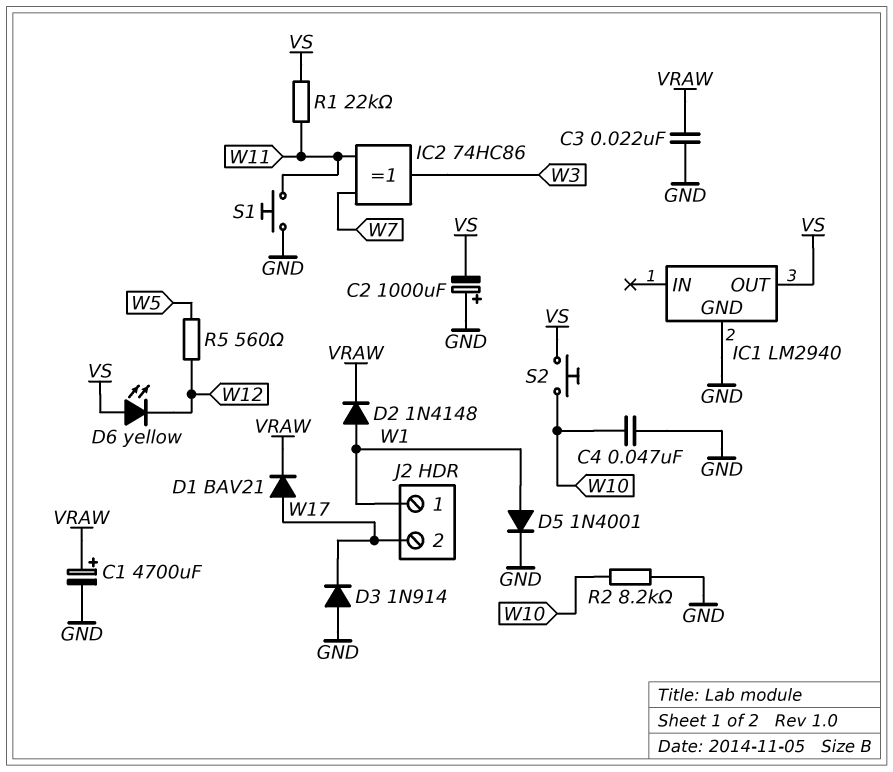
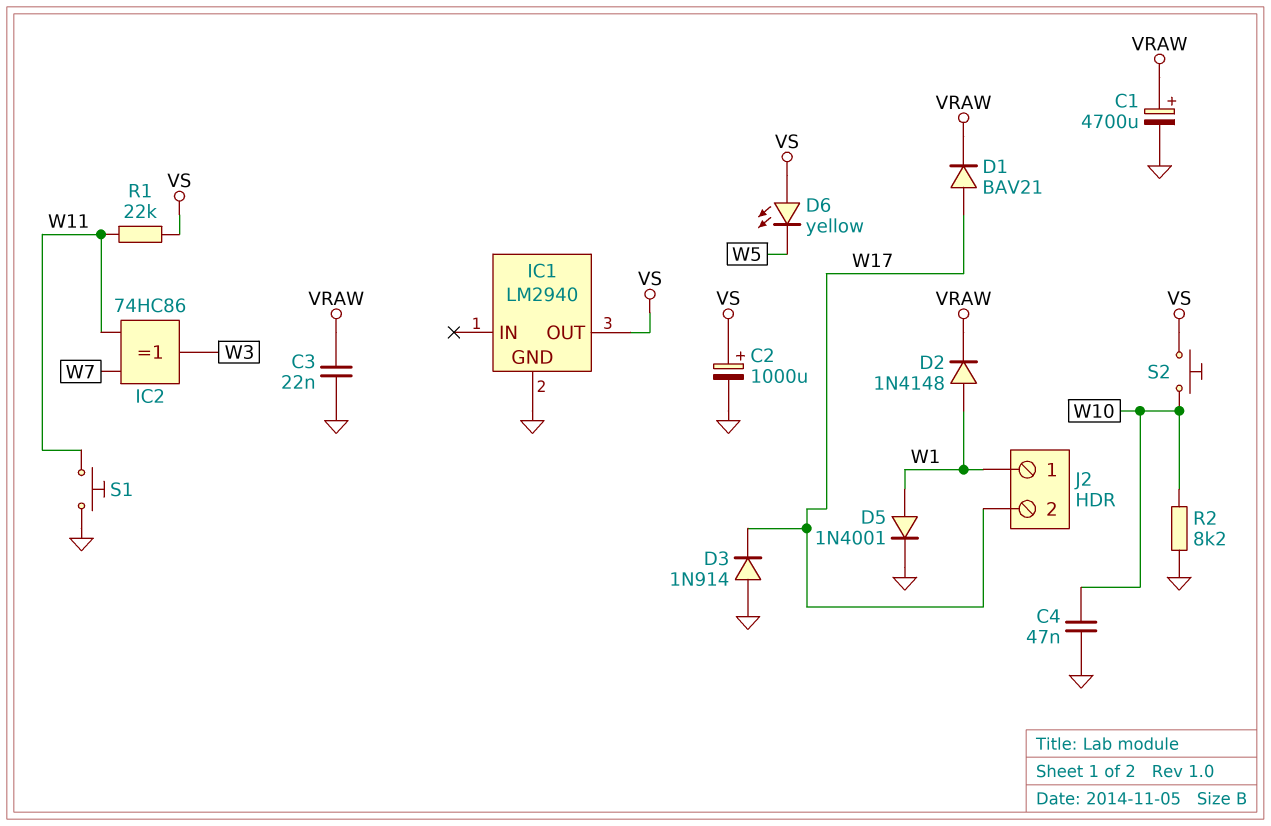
C2: 1000uF (plus GND, minus VS) -> 1000uF (plus VS, minus GND)
D6: LED yellow (A VS, K W12) -> LED yellow (A VS, K W5)
R5: 560 (W5, W12) -> none

